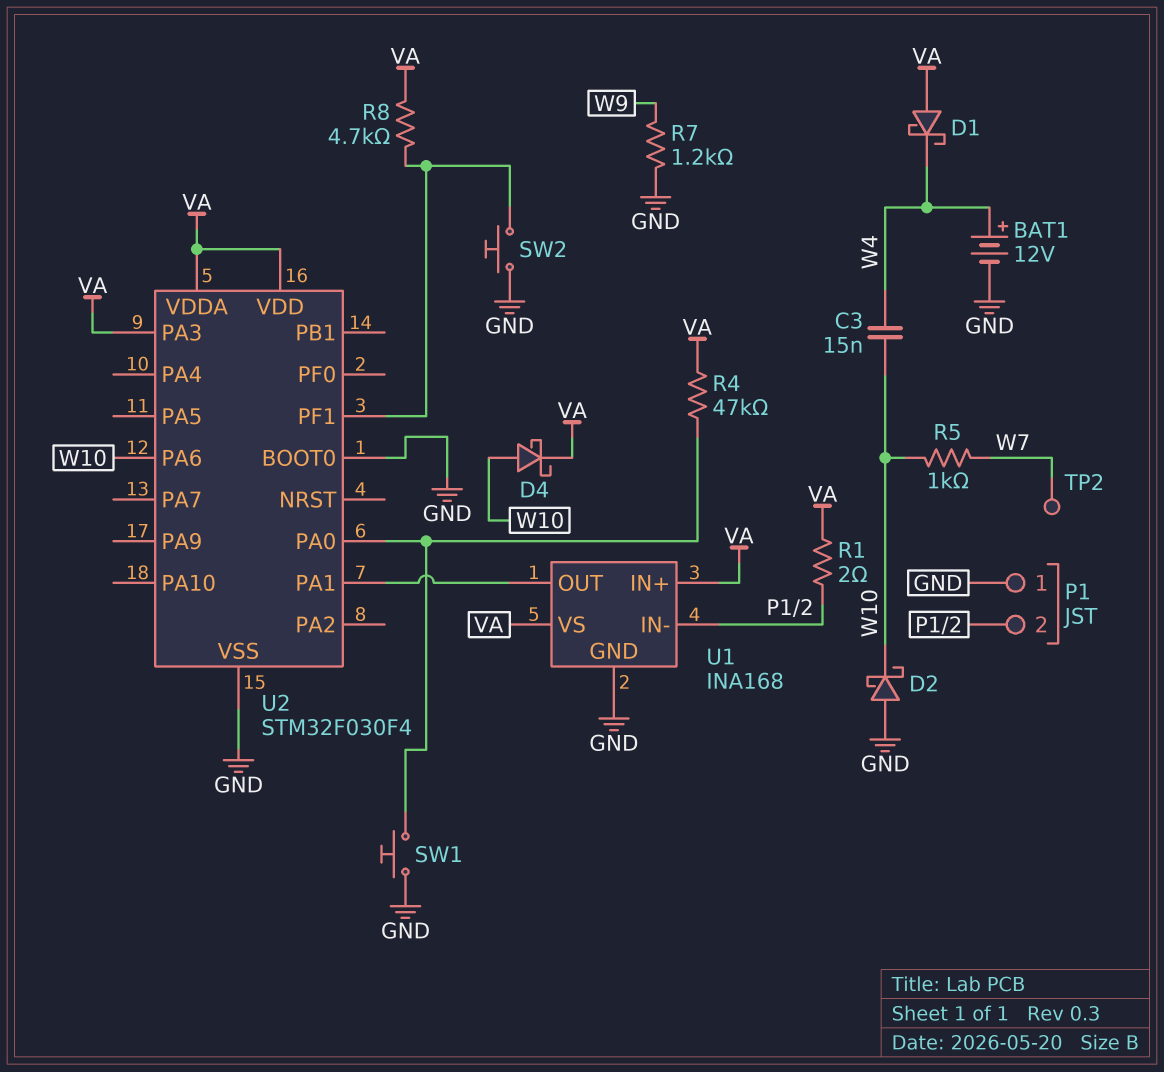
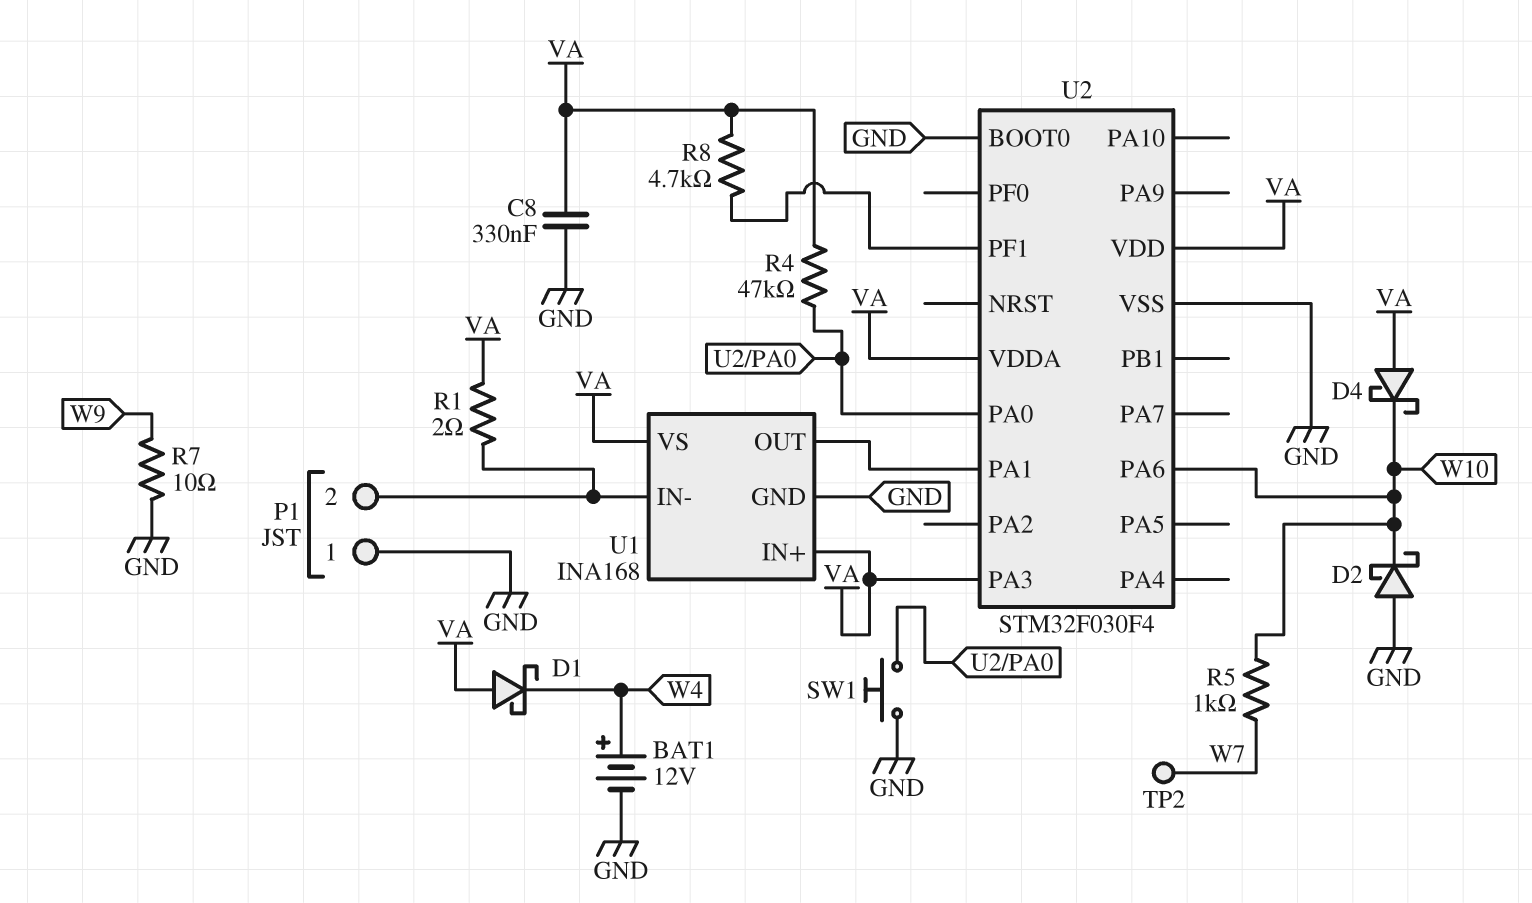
C3: 15nF (W4, W10) -> none
C8: none -> 330nF (GND, VA)
D4: schottky (A W10, K VA) -> schottky (A VA, K W10)
R7: 1.2k (GND, W9) -> 10 (GND, W9)
SW2: button (GND, U2/PF1) -> none

